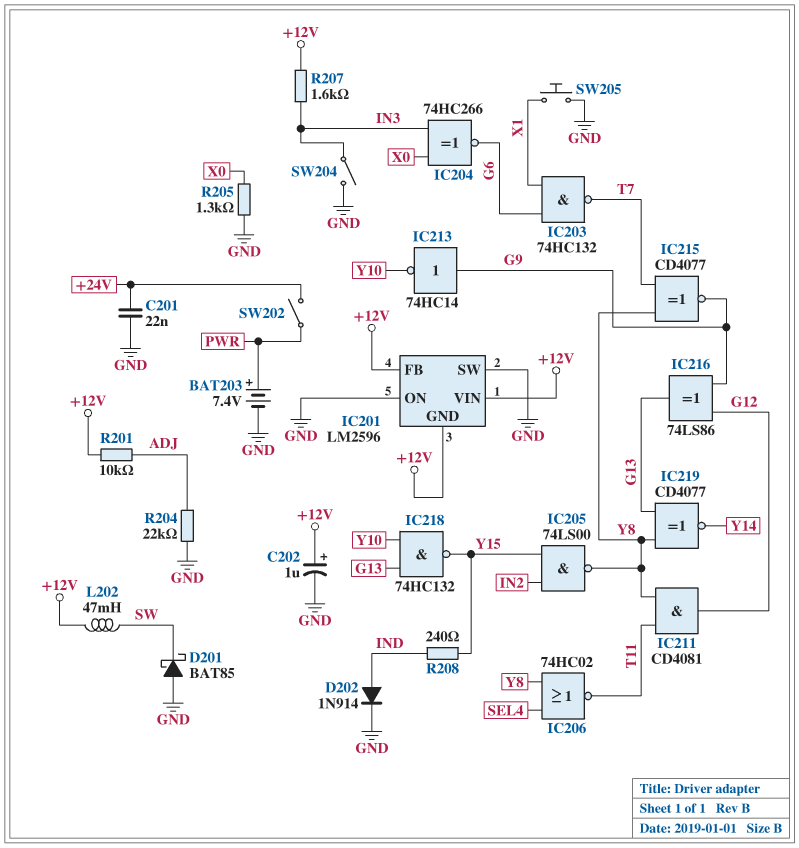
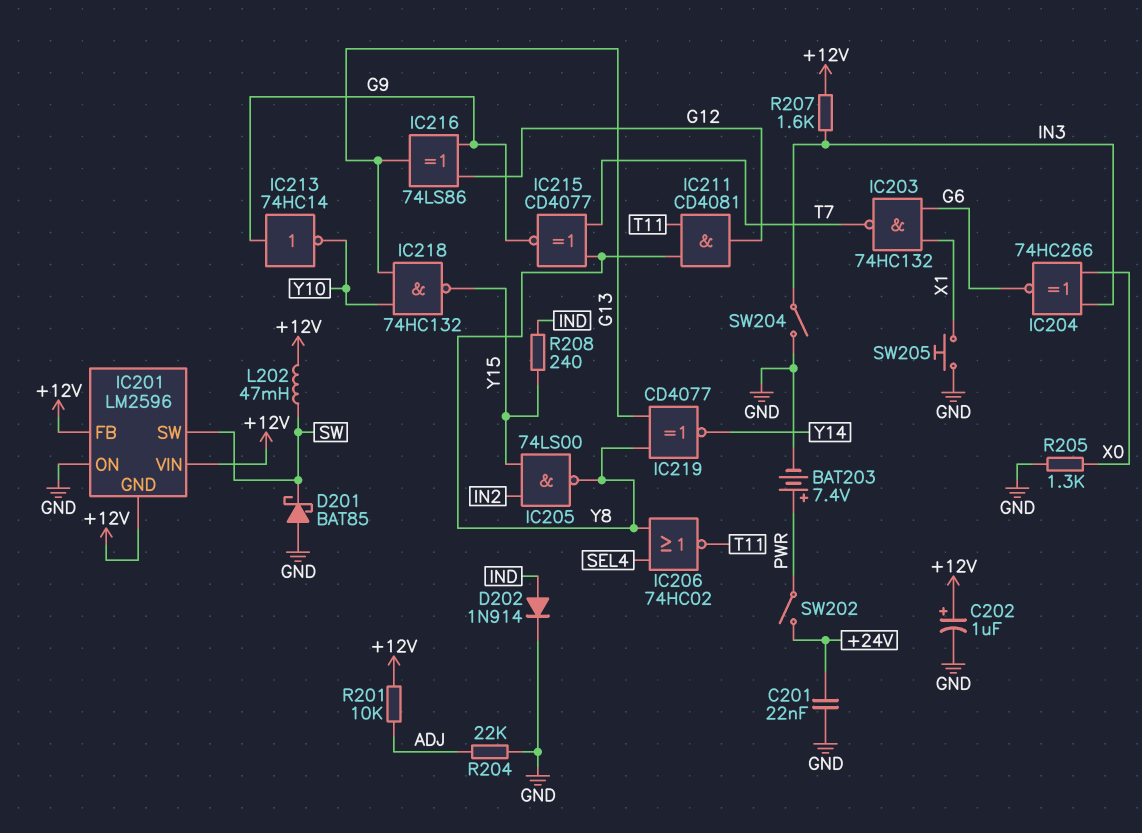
IC201 pin SW: GND -> SW

